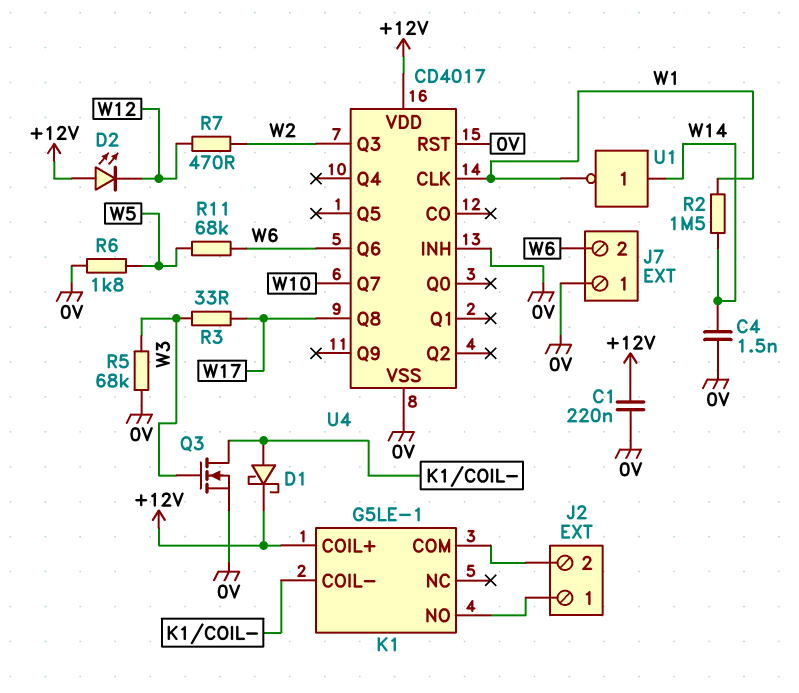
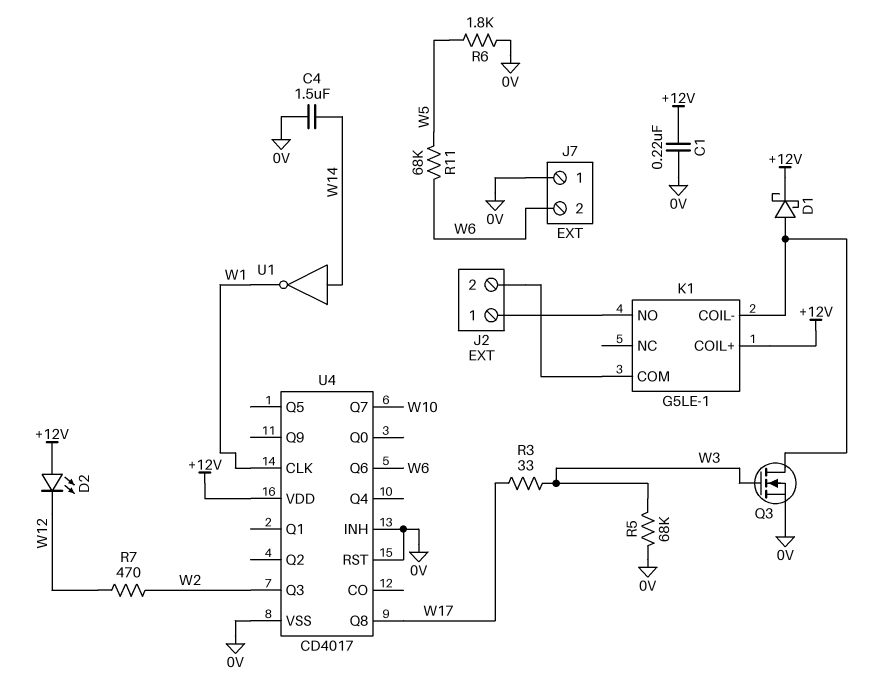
C4: 1.5nF (0V, W14) -> 1.5uF (0V, W14)
R2: 1.5M (W1, W14) -> none

